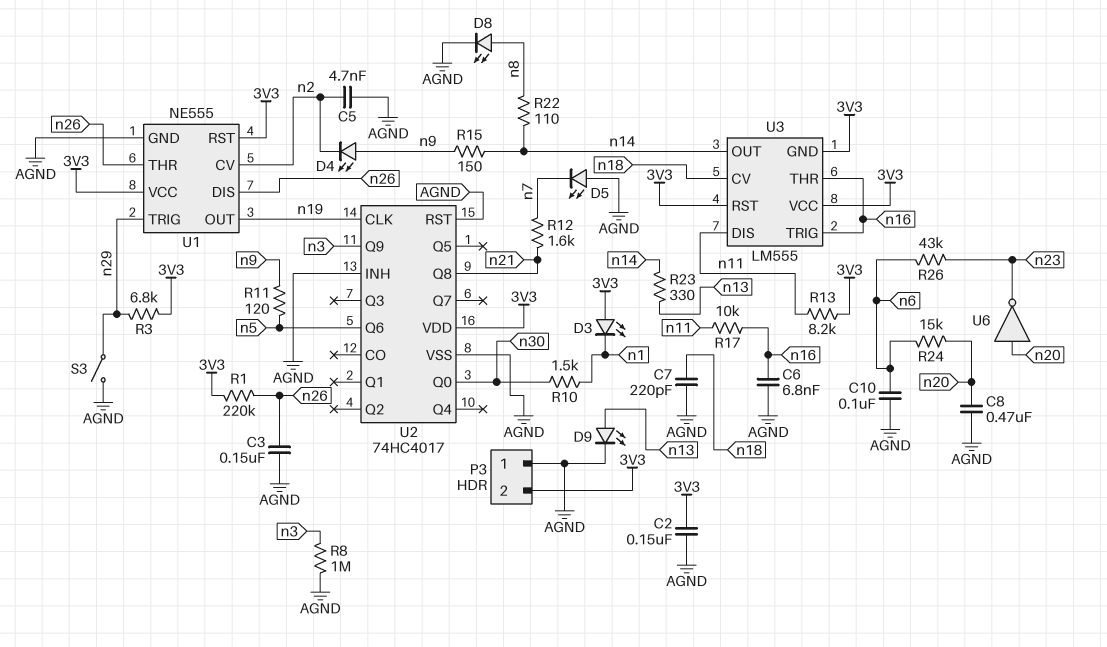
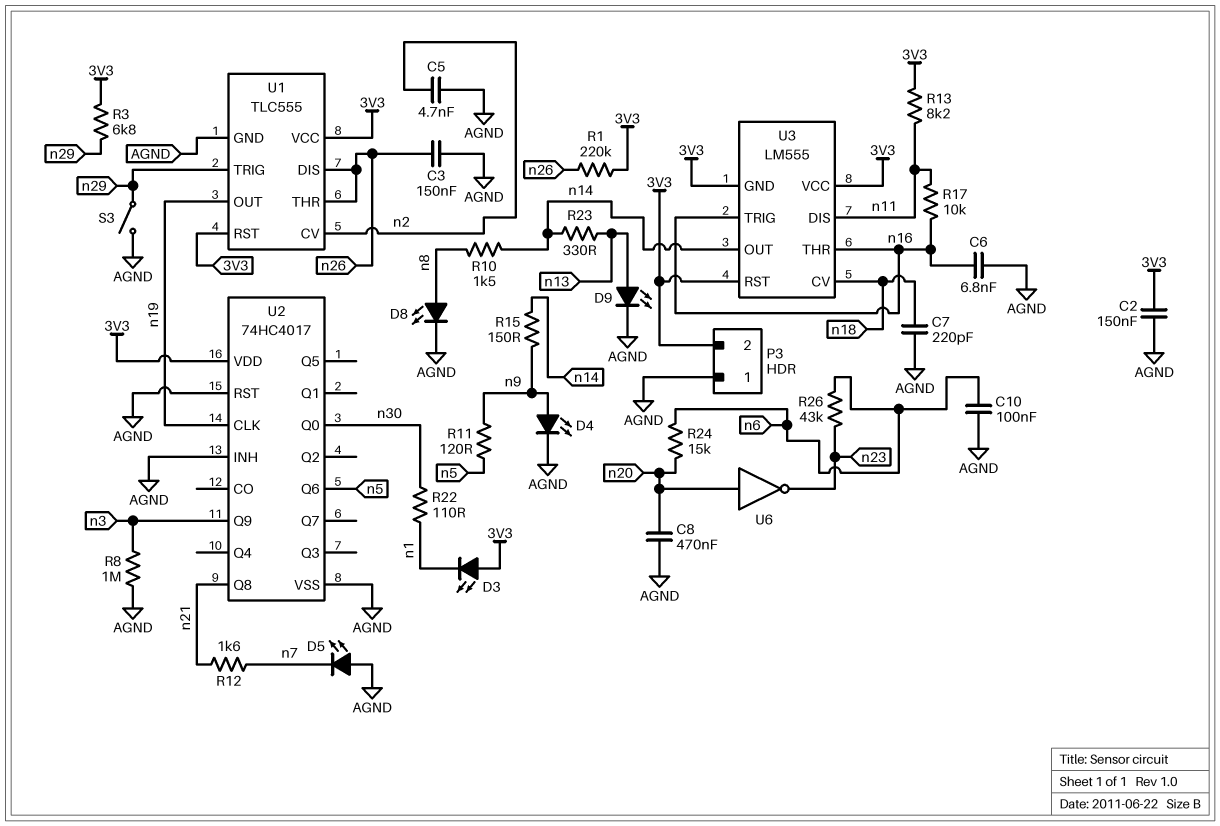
D4: LED (A n9, K n2) -> LED (A n9, K AGND)
R10: 1.5k (n1, n30) -> 1.5k (n8, n14)
R22: 110 (n8, n14) -> 110 (n1, n30)
U1: NE555 -> TLC555

